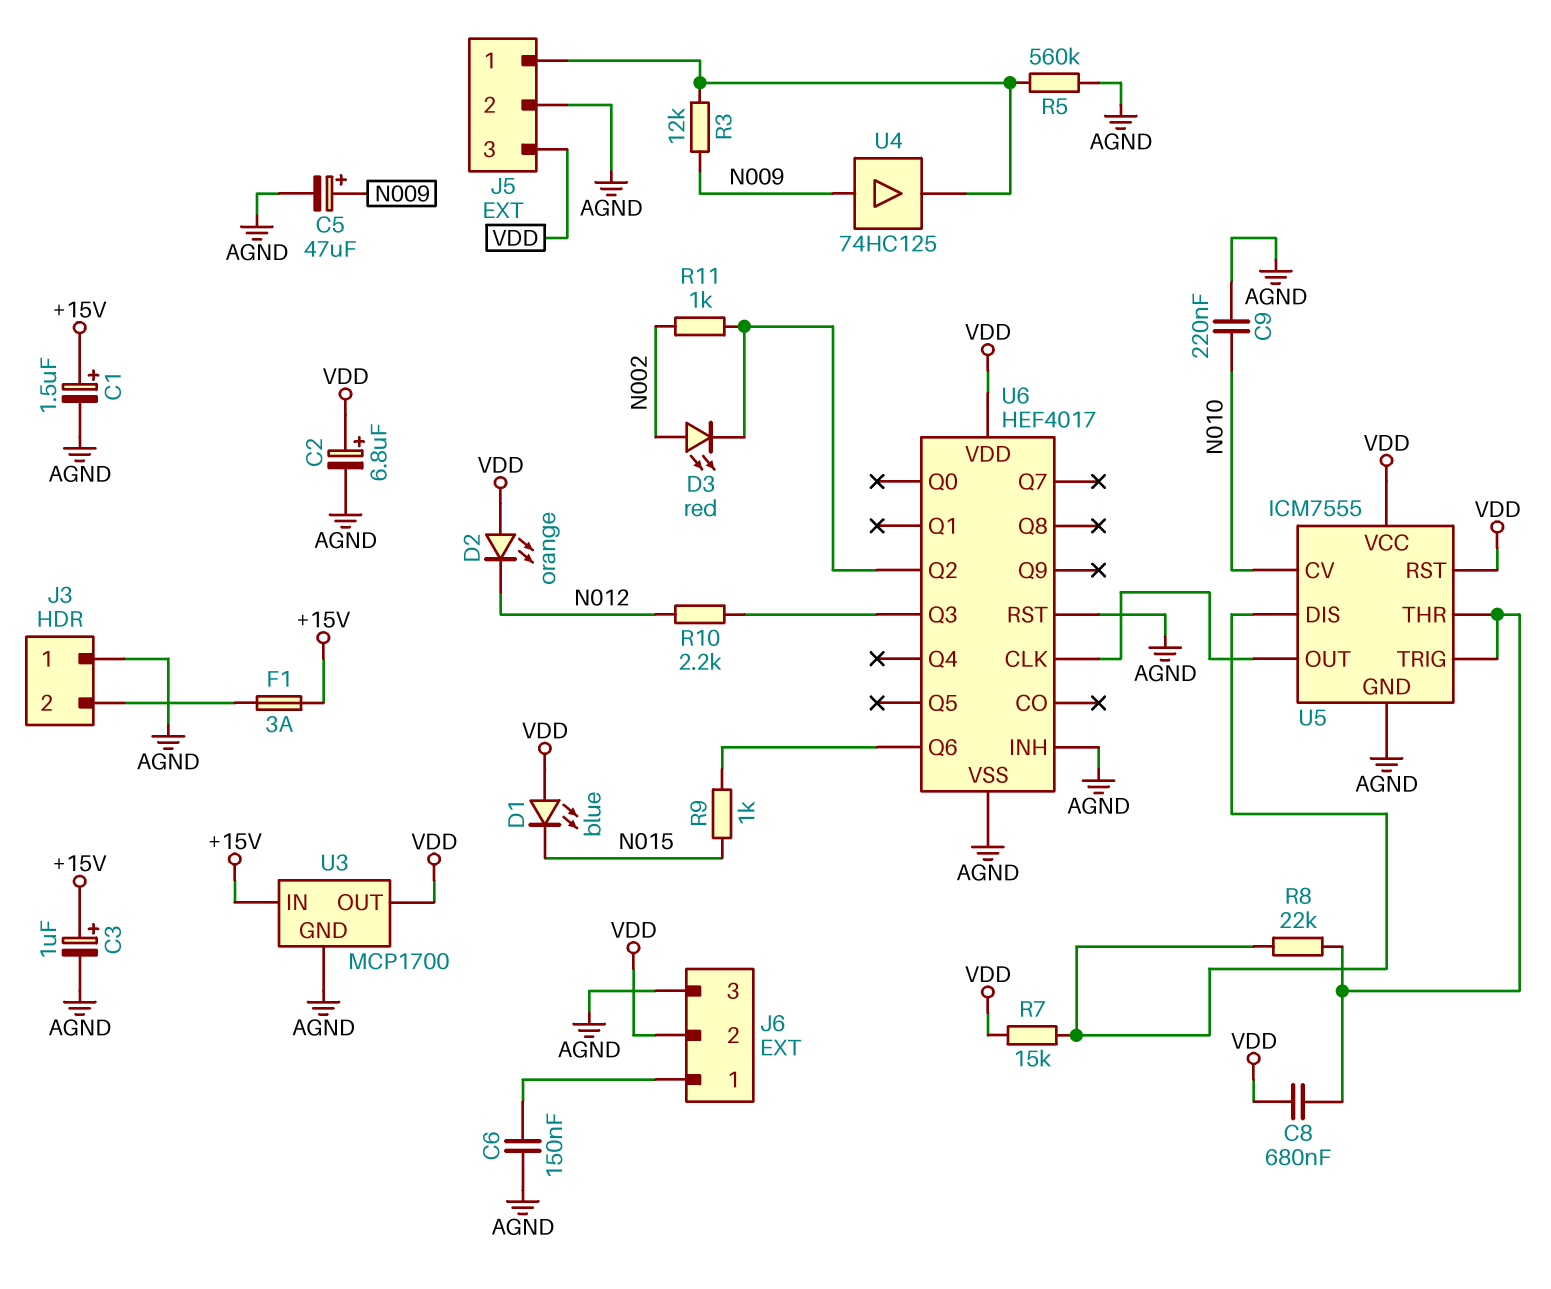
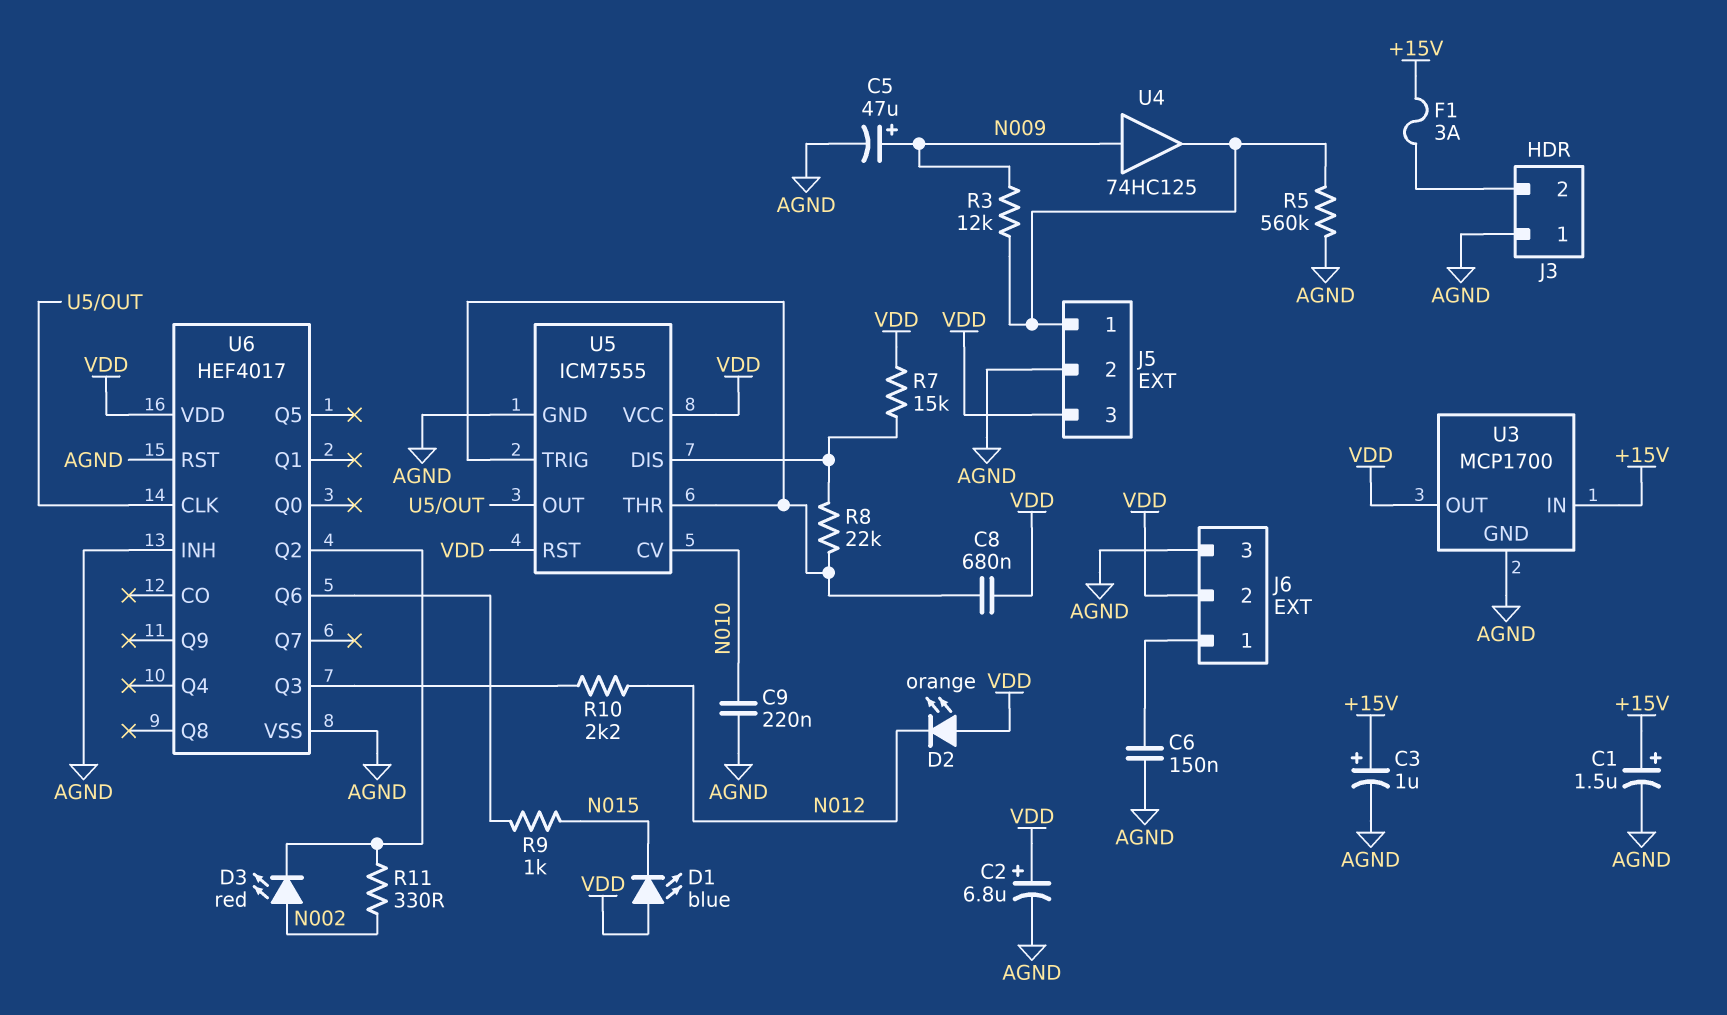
R11: 1k (N002, U6/Q2) -> 330 (N002, U6/Q2)

